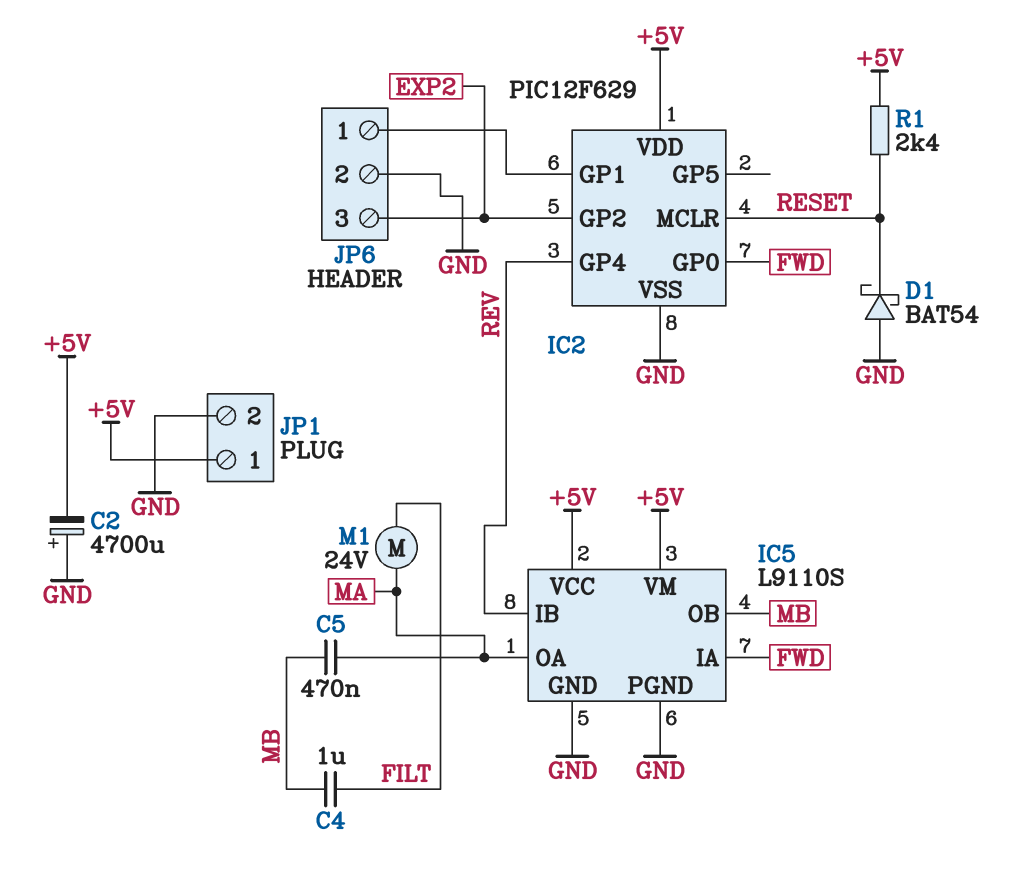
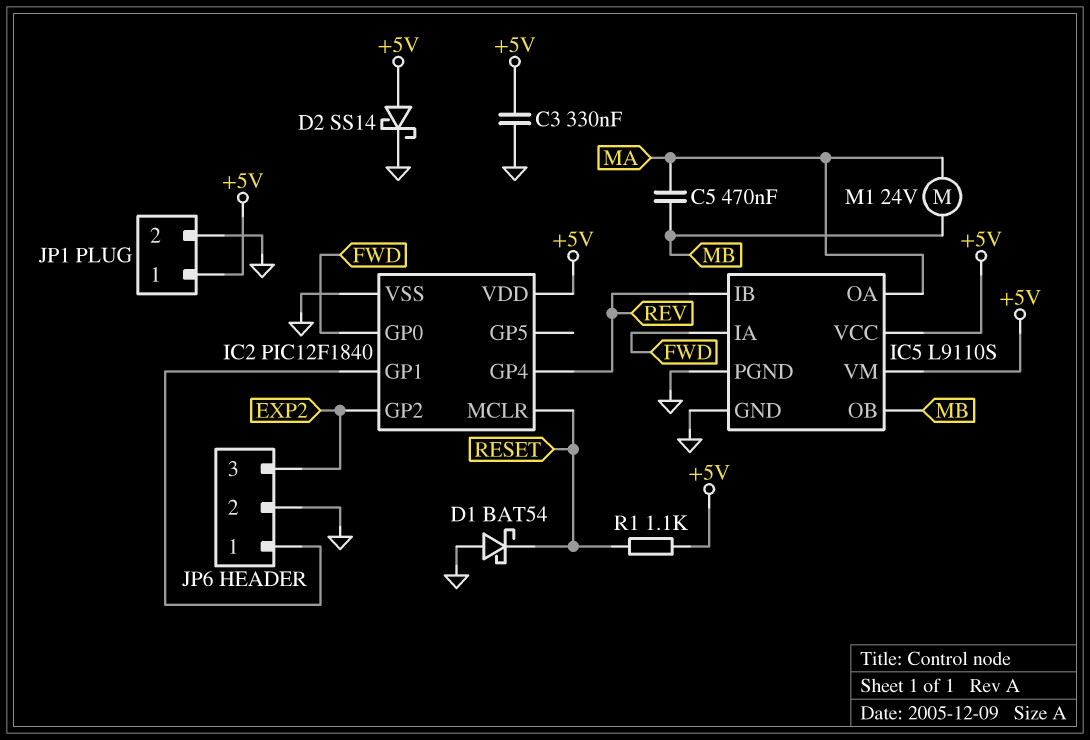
C2: 4700uF (plus GND, minus +5V) -> none
C3: none -> 330nF (+5V, GND)
C4: 1uF (FILT, MB) -> none
D2: none -> schottky SS14 (A +5V, K GND)
IC2: PIC12F629 -> PIC12F1840
M1: motor 24V (FILT, MA) -> motor 24V (MA, MB)
R1: 2.4k (+5V, RESET) -> 1.1k (+5V, RESET)

